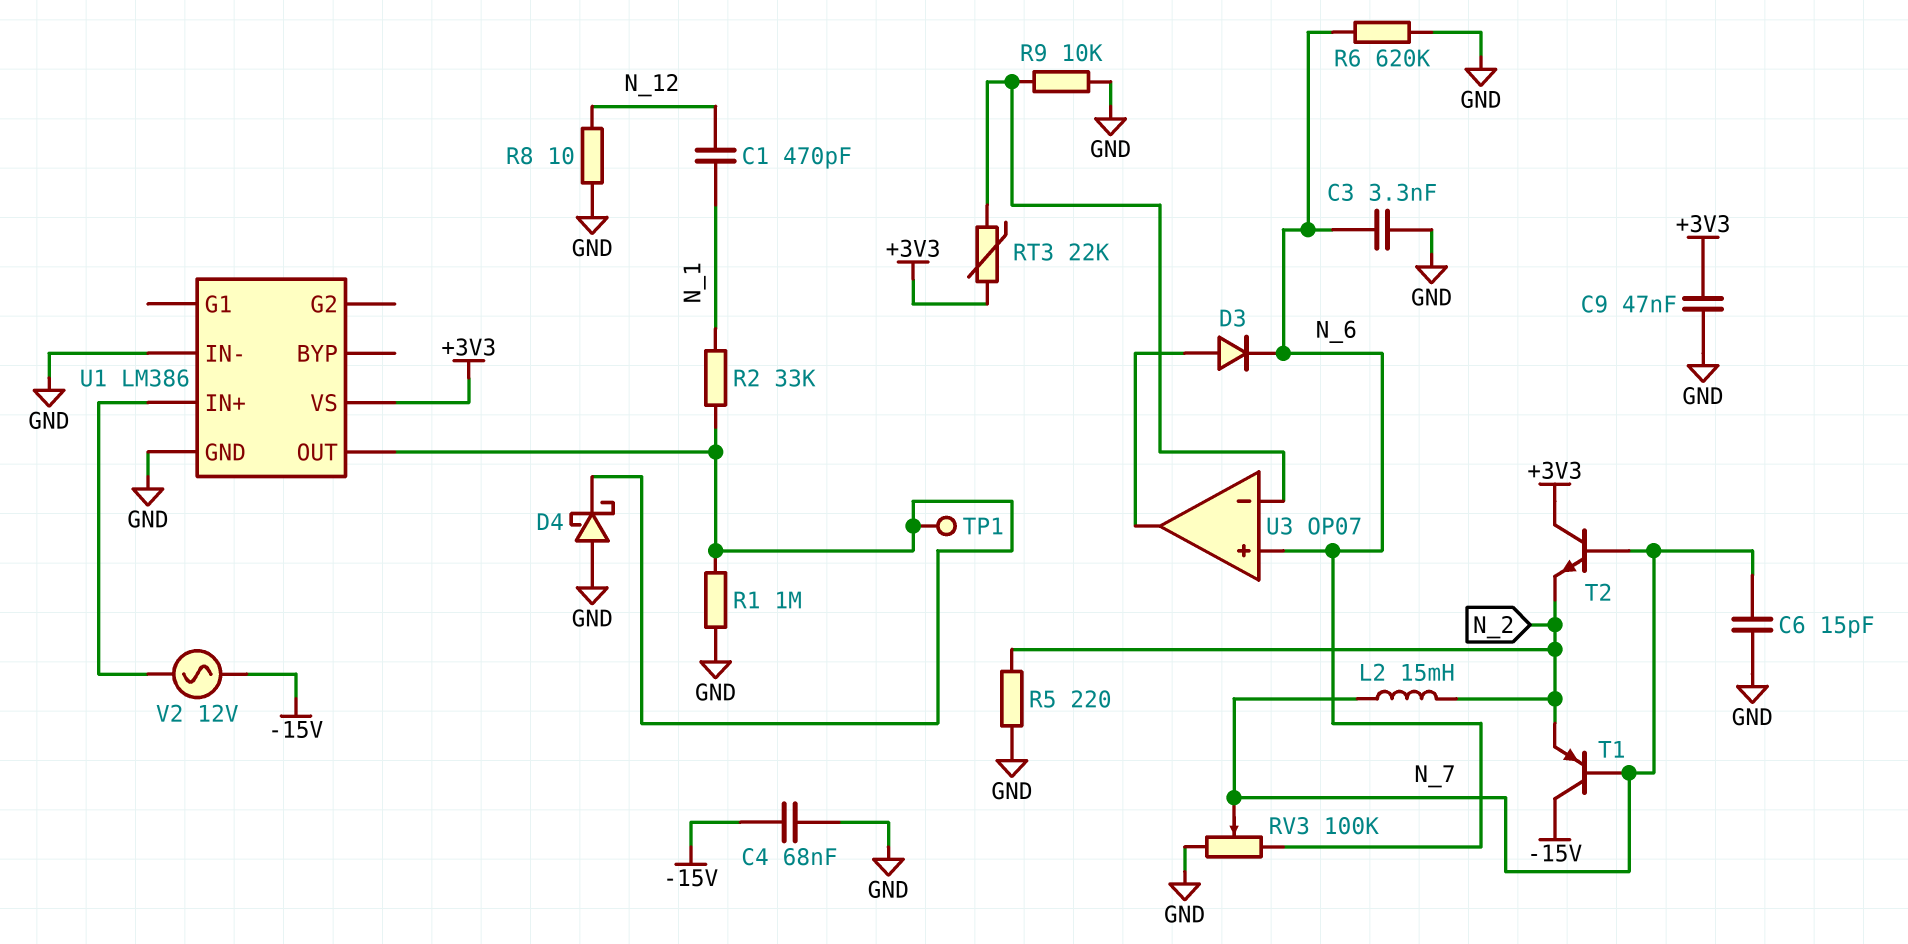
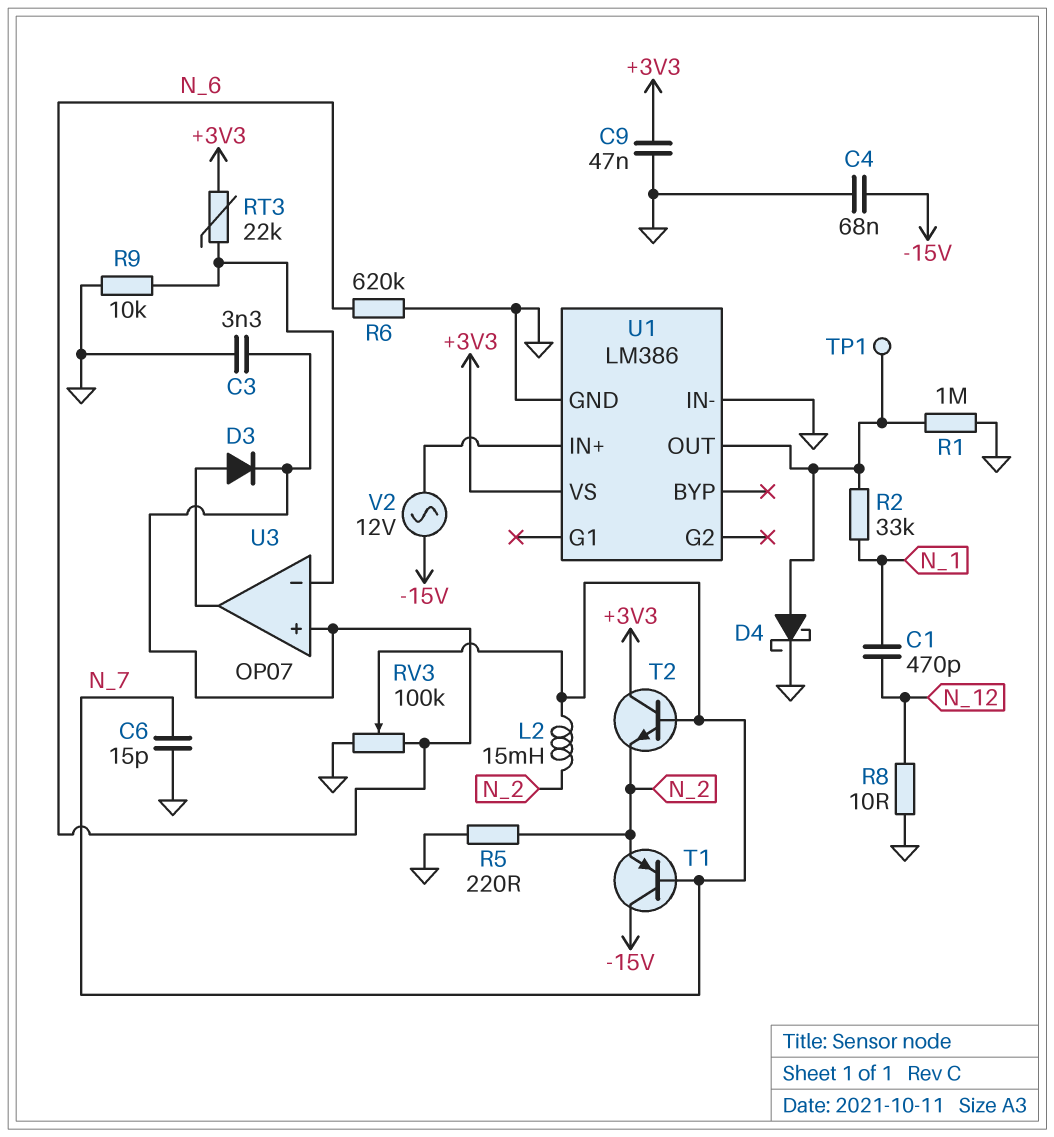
D4: schottky (A GND, K U1/OUT) -> schottky (A U1/OUT, K GND)

